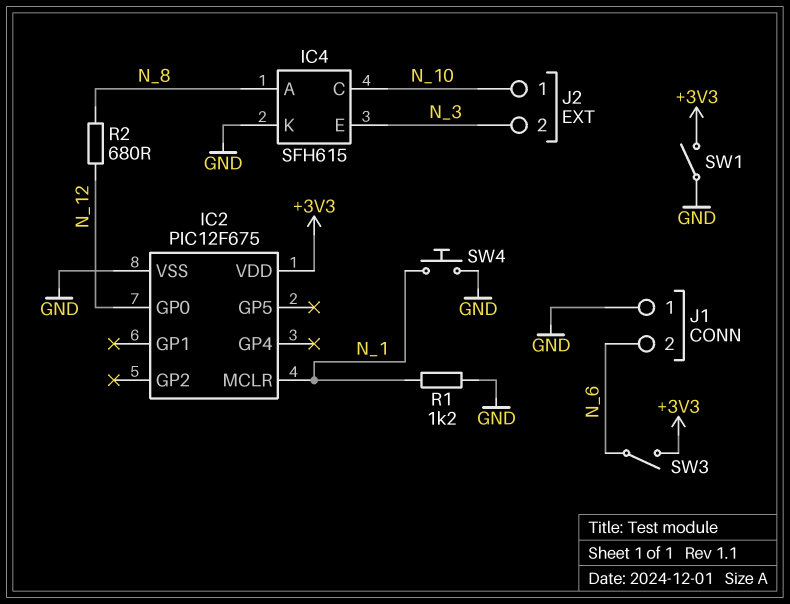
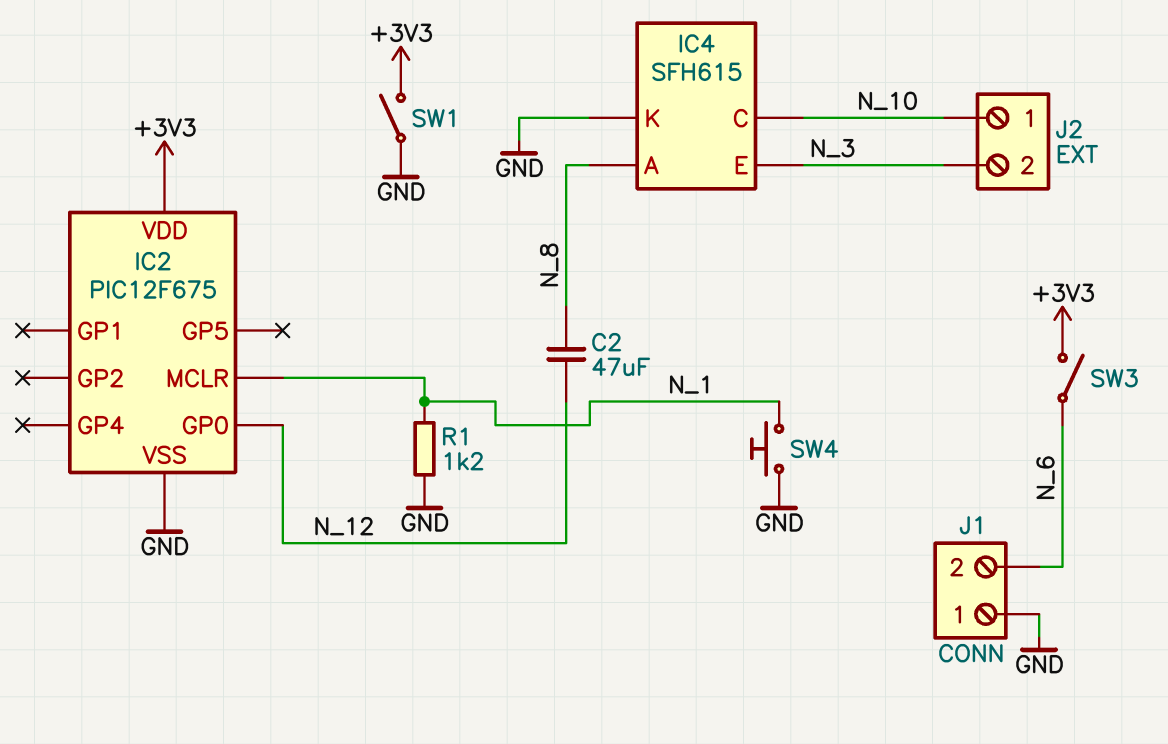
C2: none -> 47uF (N_8, N_12)
R2: 680 (N_8, N_12) -> none

